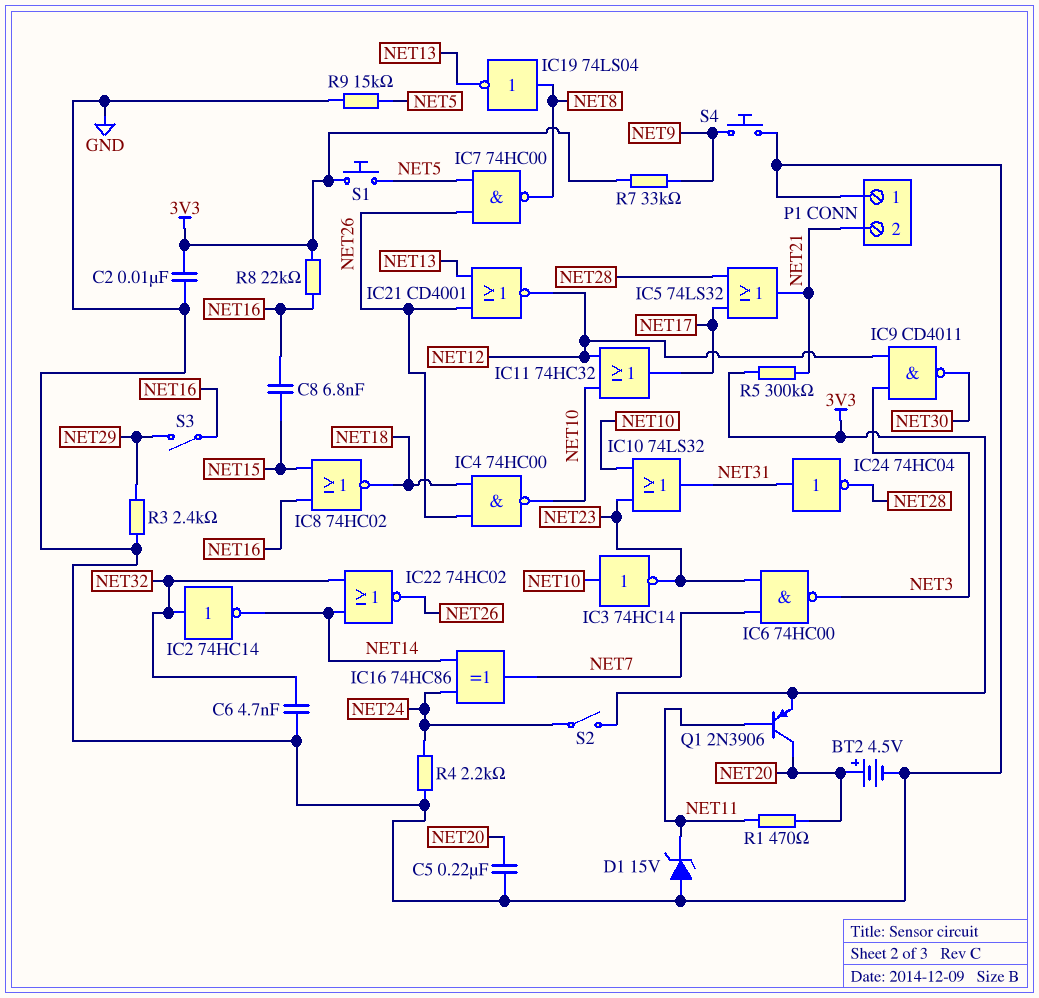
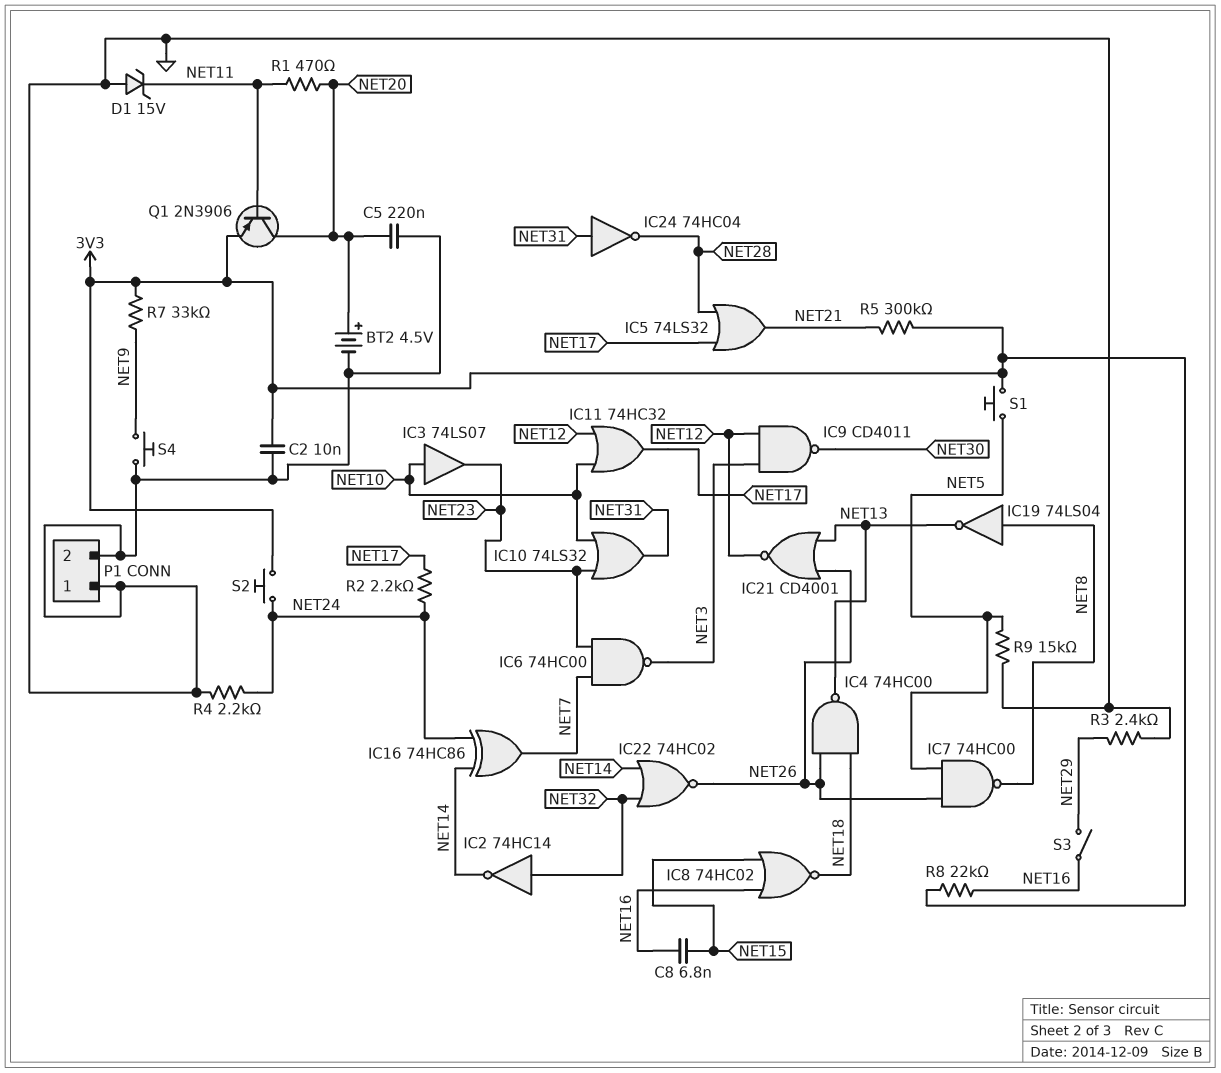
C6: 4.7nF (GND, NET32) -> none
IC3: NOT 74HC14 (in NET10, out NET23) -> buffer 74LS07 (in NET10, out NET23)
IC4: NAND 74HC00 (in NET18, in NET26, out NET10) -> NAND 74HC00 (in NET18, in NET26, out NET13)
P1 pin 2: NET21 -> GND
R2: none -> 2.2k (NET17, NET24)
S2: switch (3V3, NET24) -> button (3V3, NET24)

